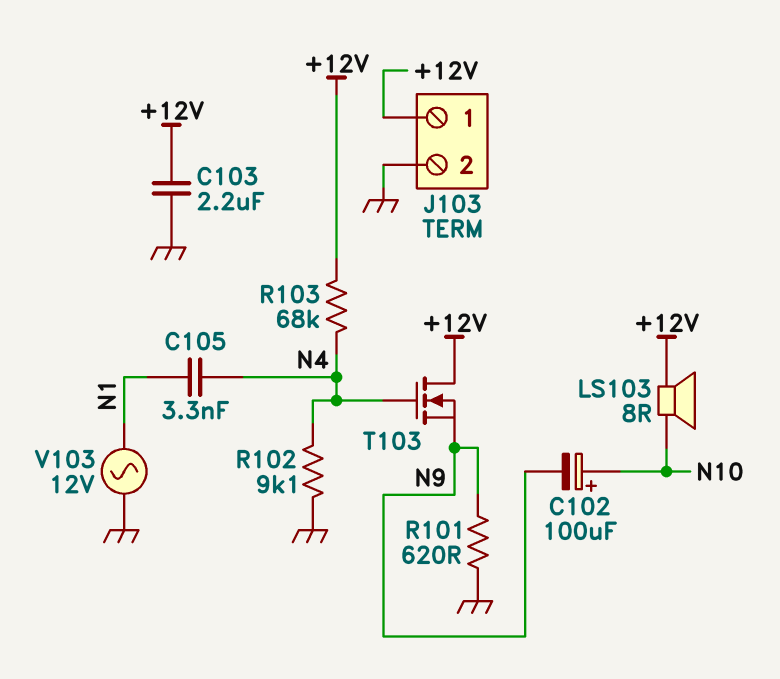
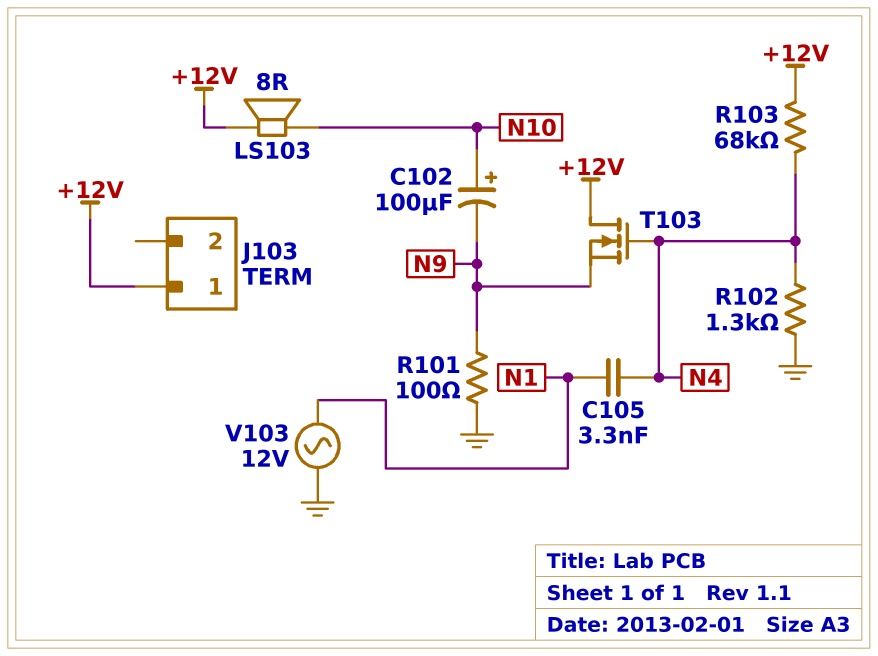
C103: 2.2uF (+12V, GND) -> none
J103 pin 2: GND -> none
R101: 620 (GND, N9) -> 100 (GND, N9)
R102: 9.1k (GND, N4) -> 1.3k (GND, N4)

